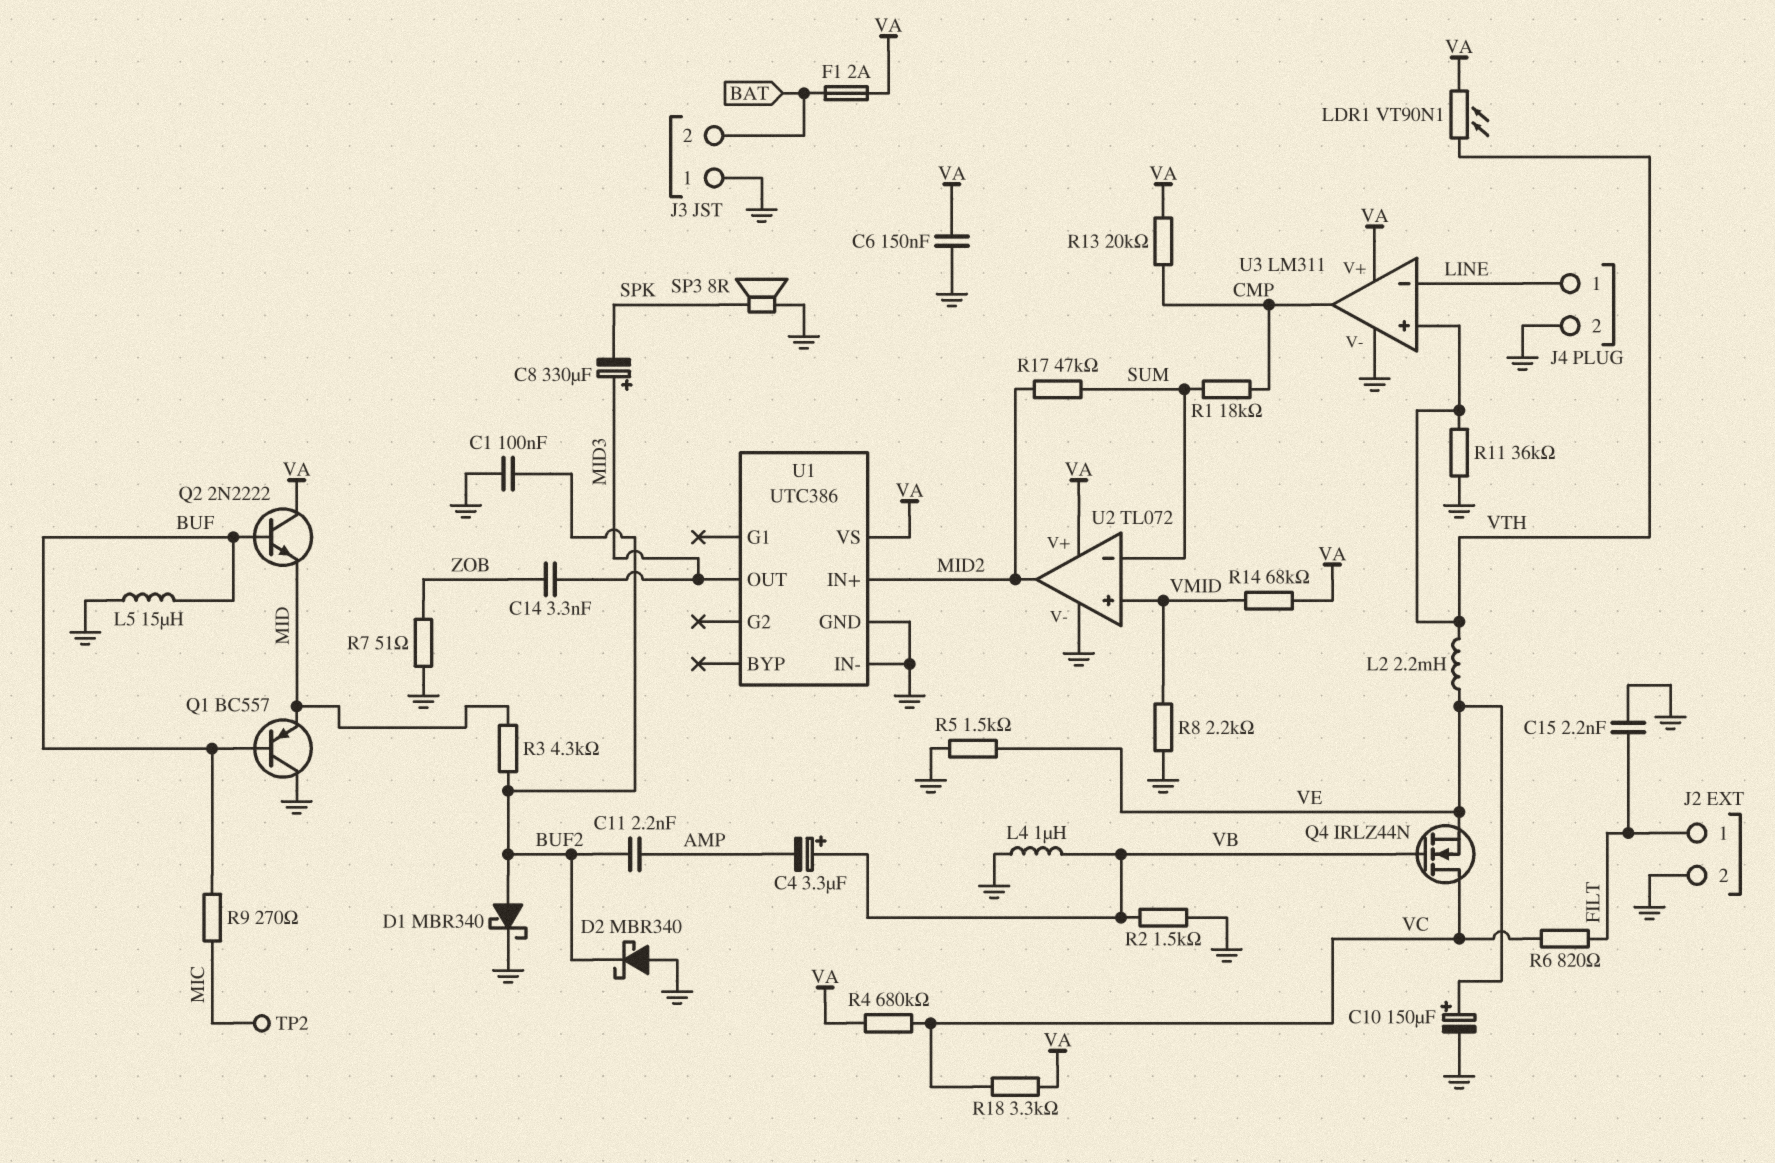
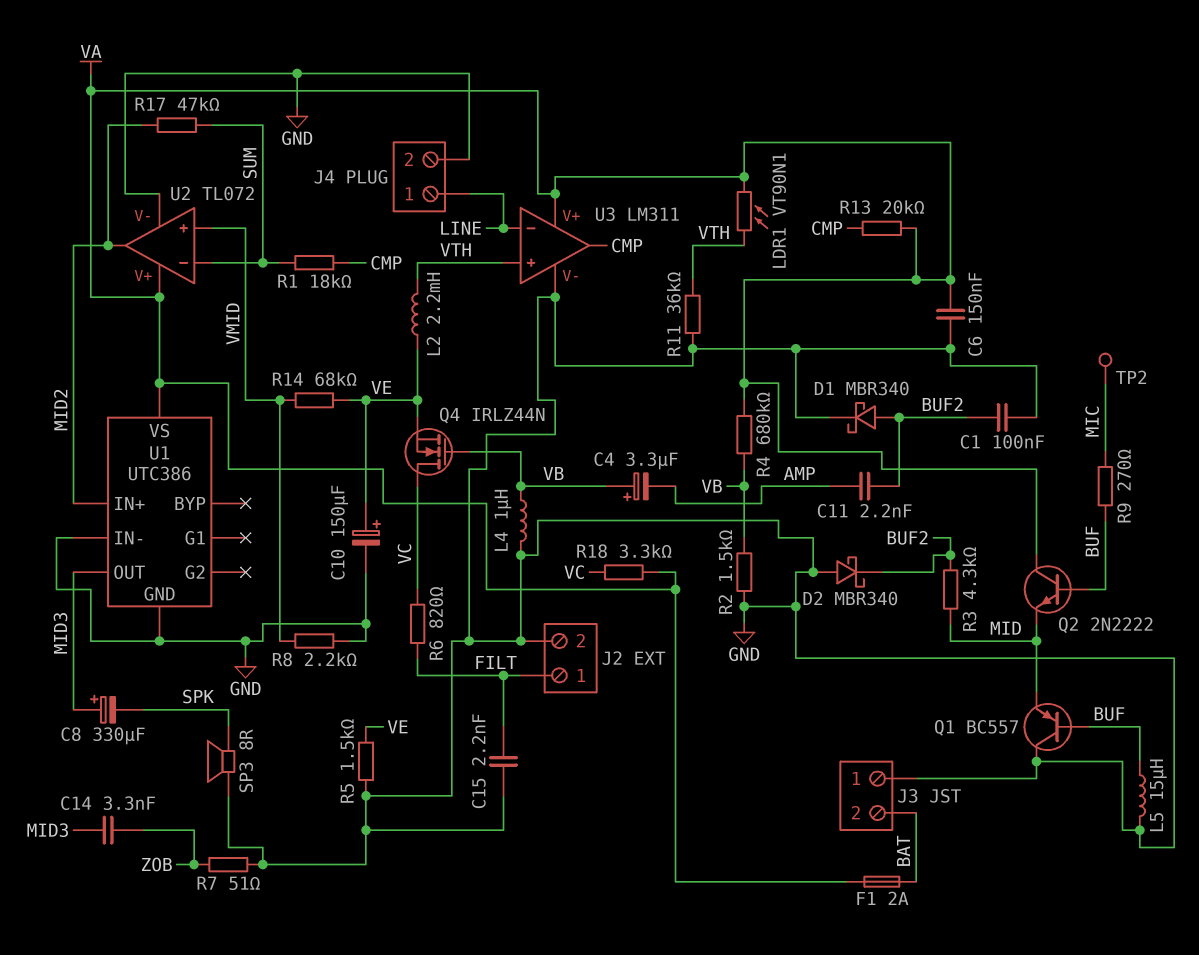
R4: 680k (VA, VC) -> 680k (VA, VB)
R14: 68k (VA, VMID) -> 68k (VE, VMID)

